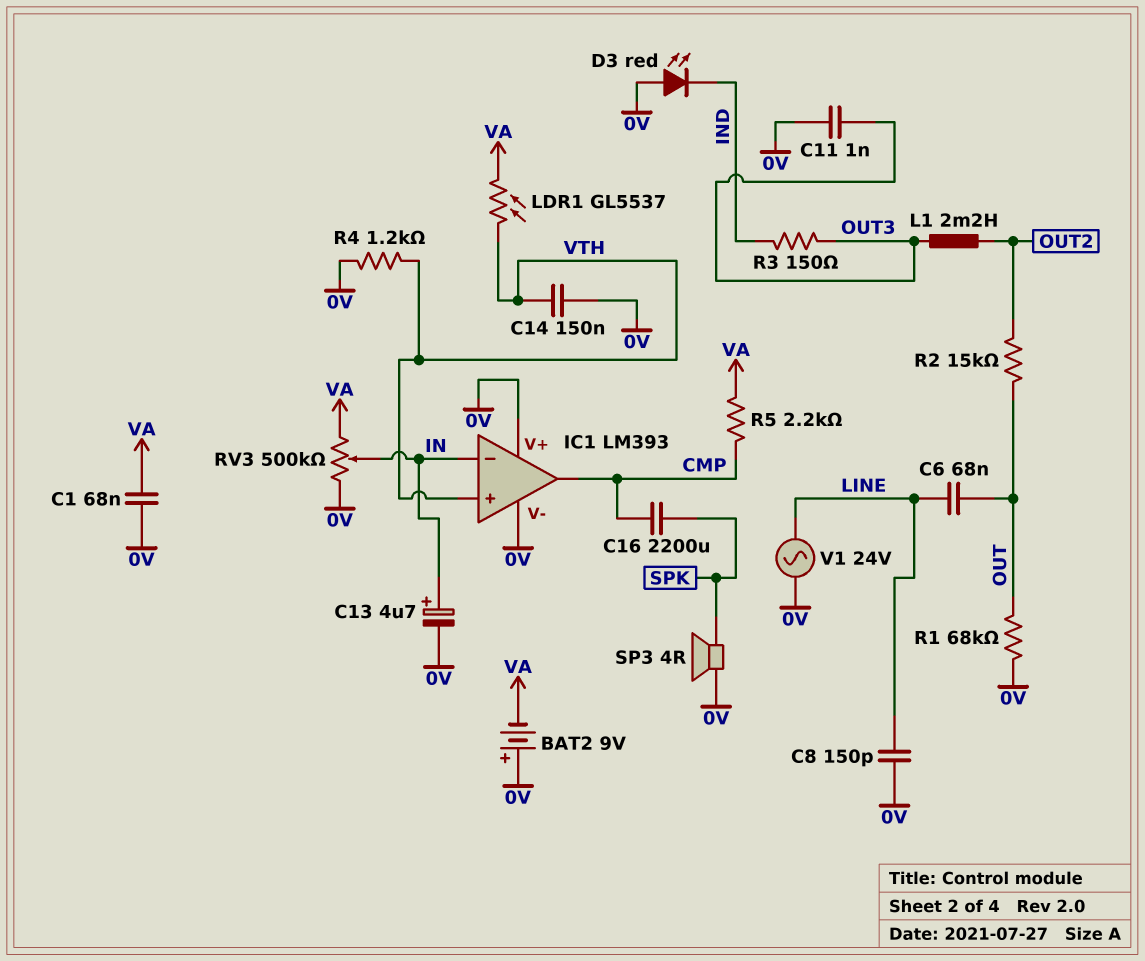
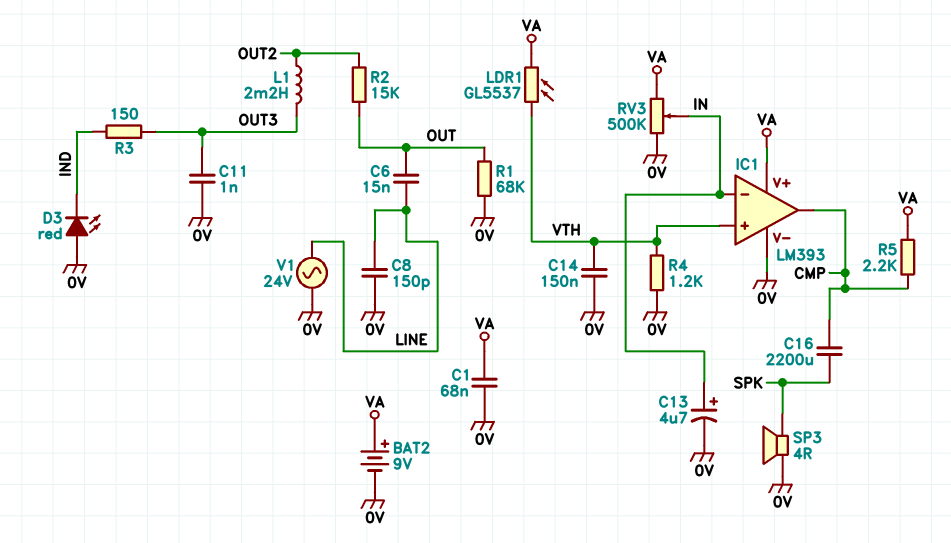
BAT2: 9V (plus 0V, minus VA) -> 9V (plus VA, minus 0V)
C6: 68nF (LINE, OUT) -> 15nF (LINE, OUT)
IC1 pin V+: 0V -> VA

